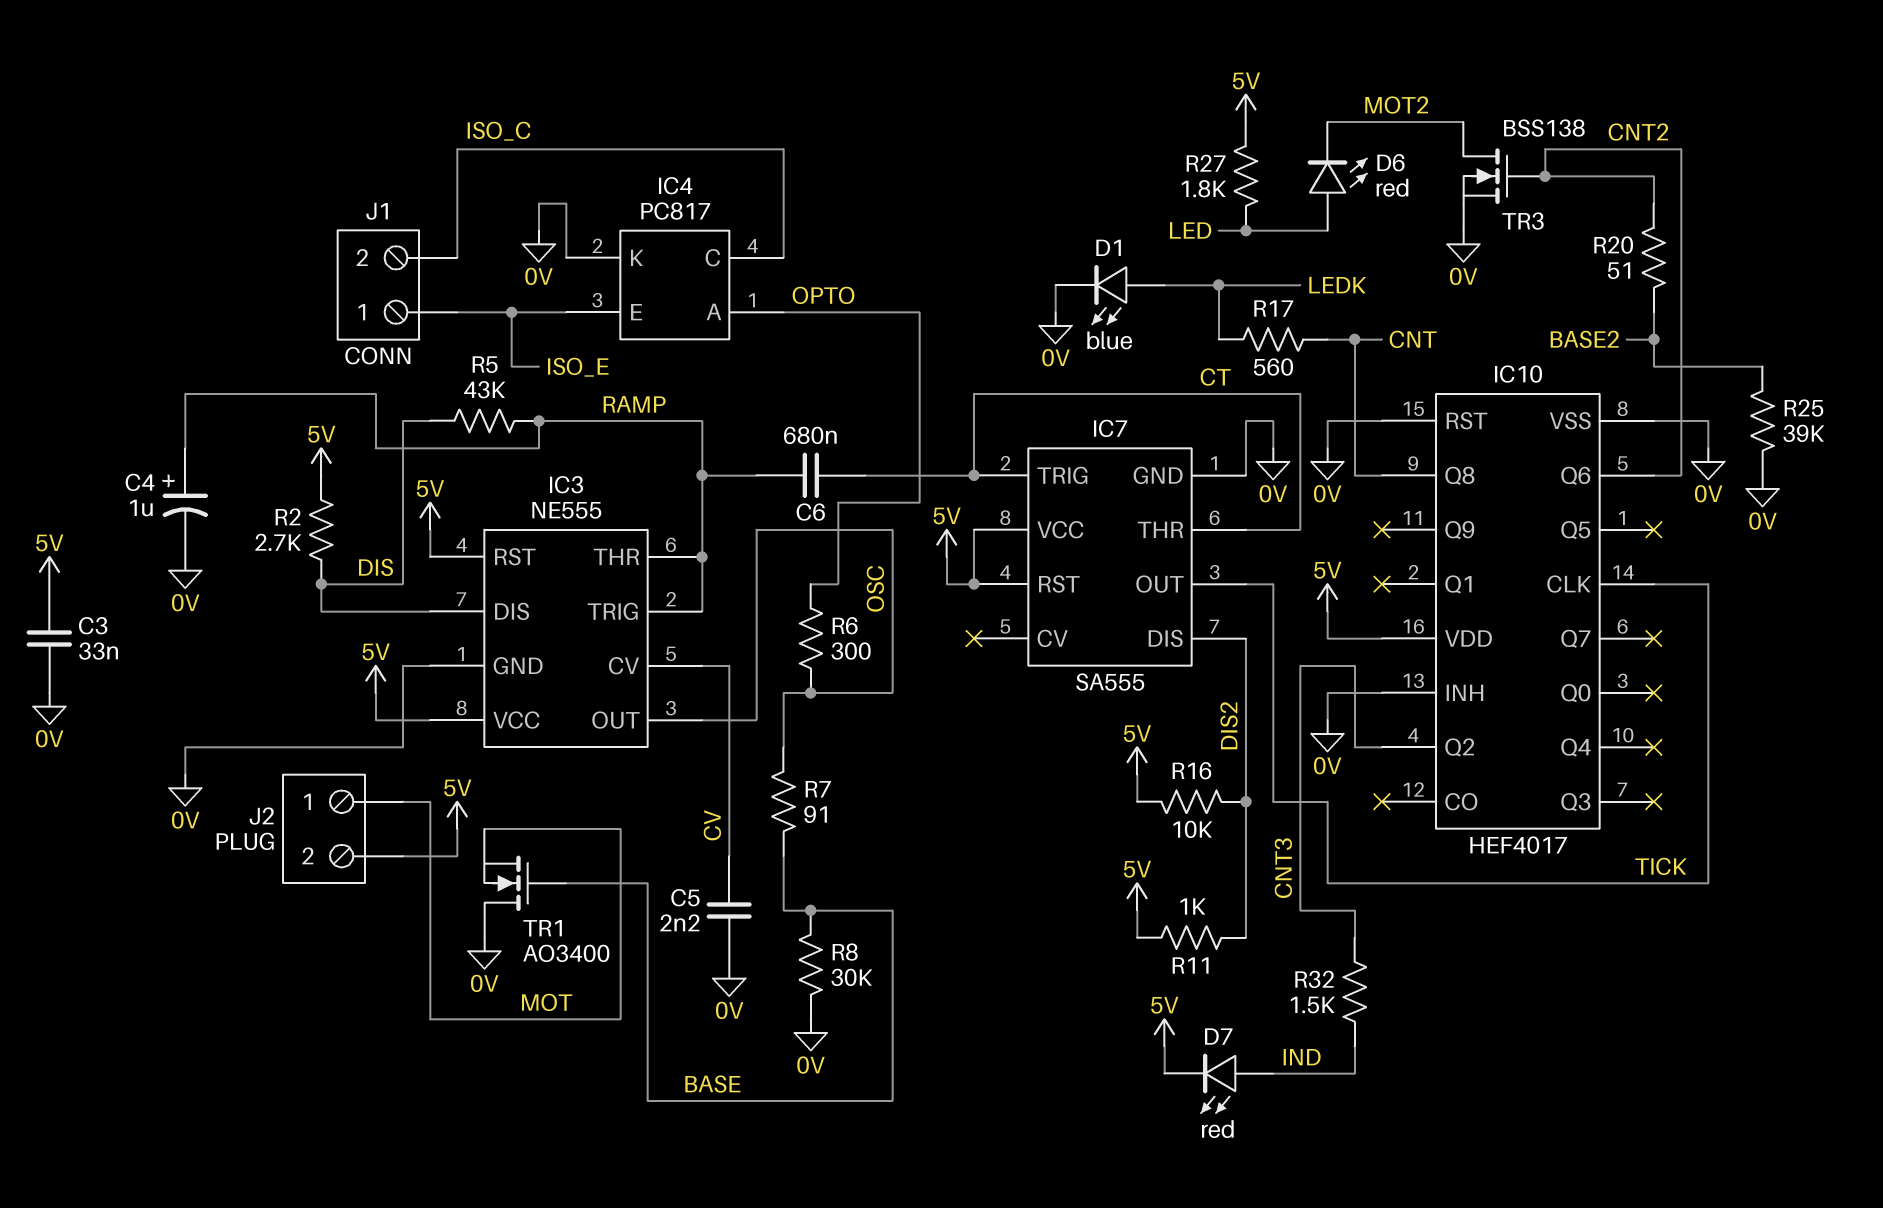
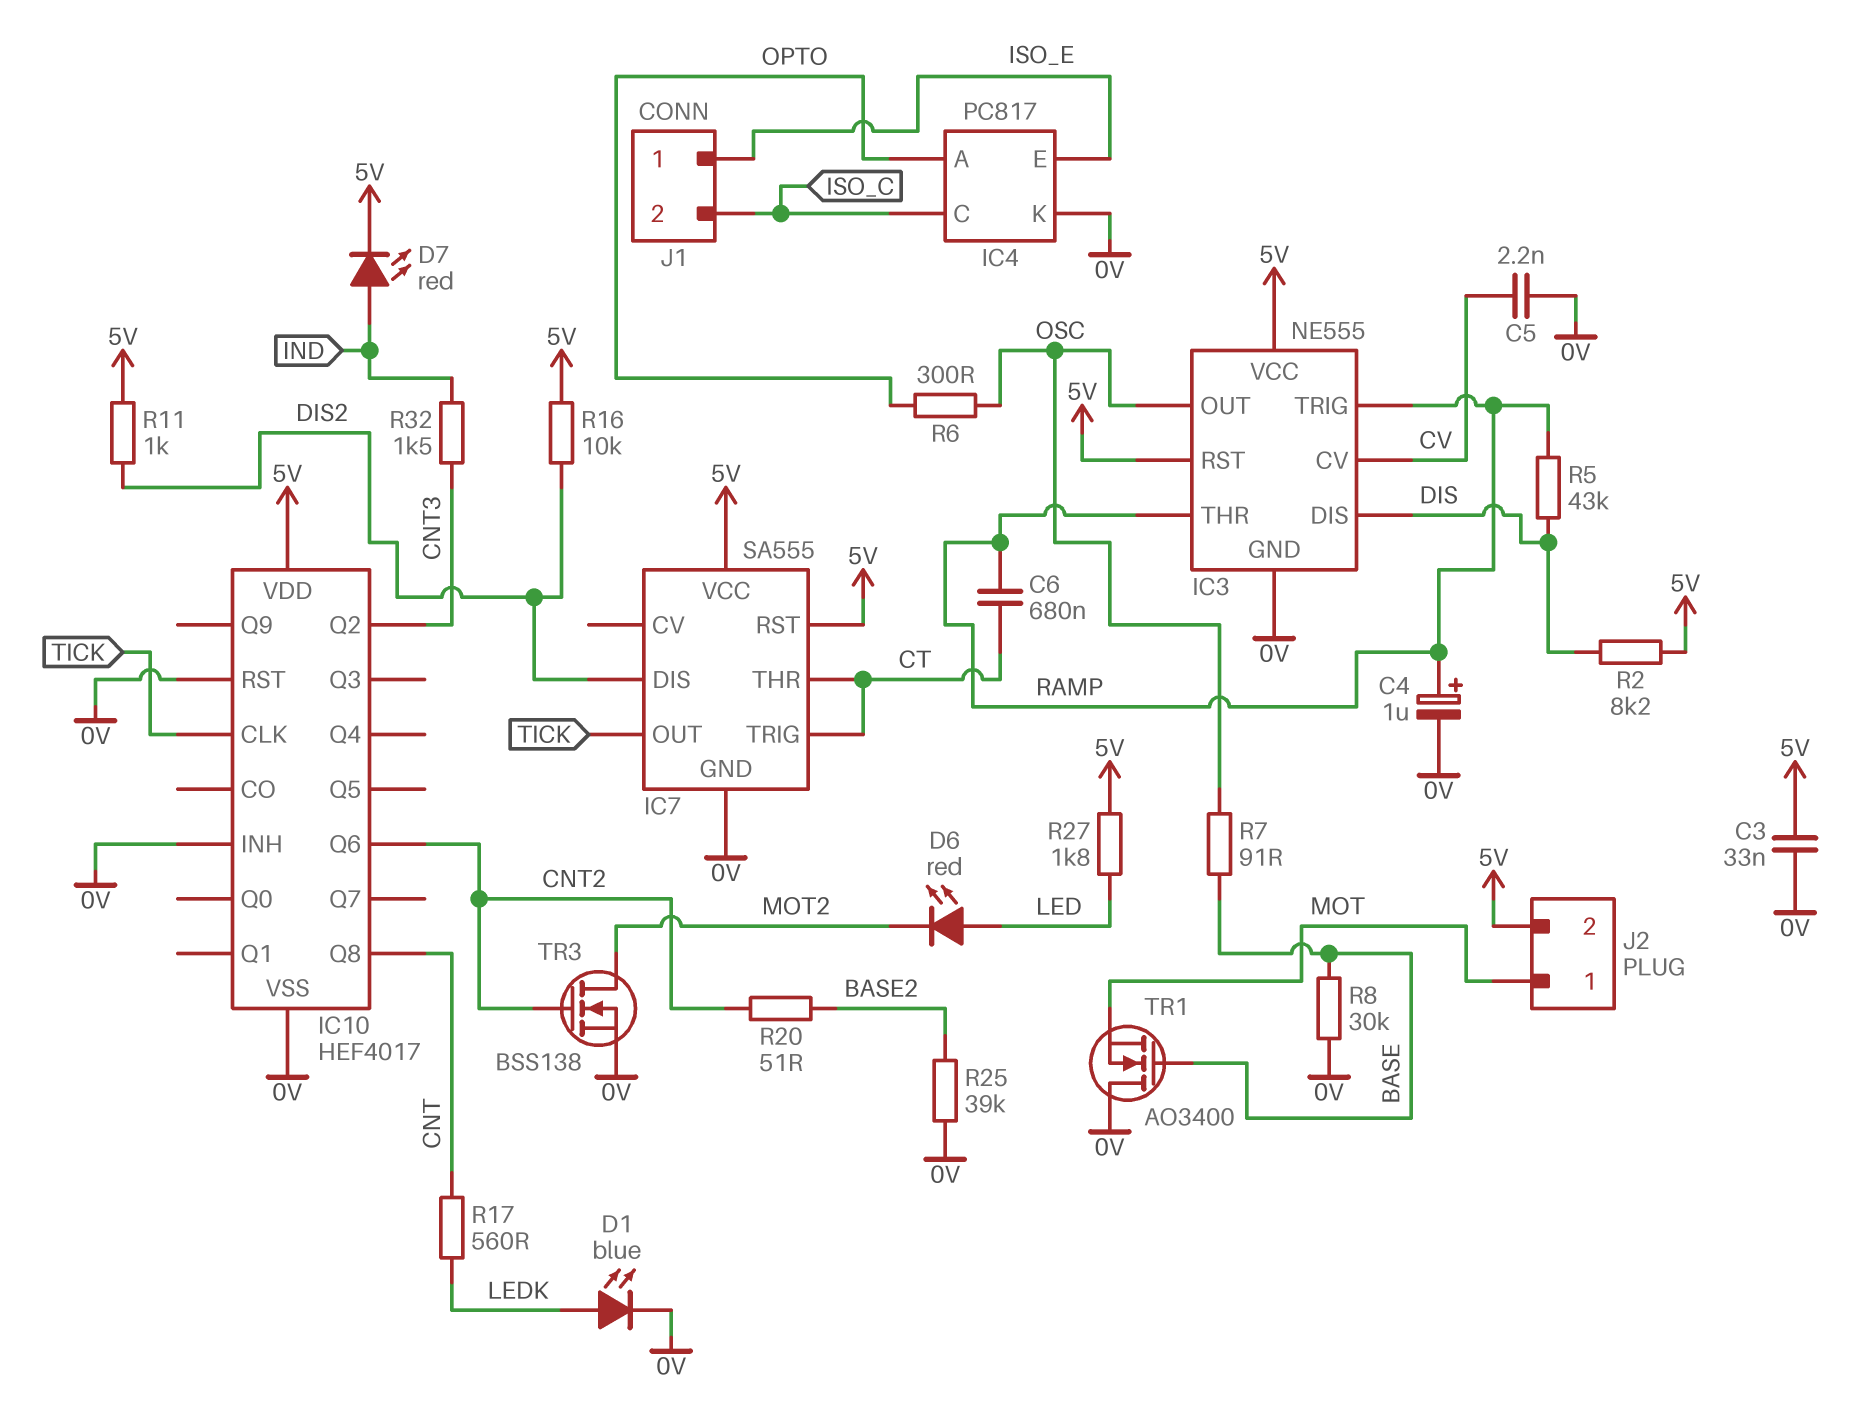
R2: 2.7k (5V, DIS) -> 8.2k (5V, DIS)

